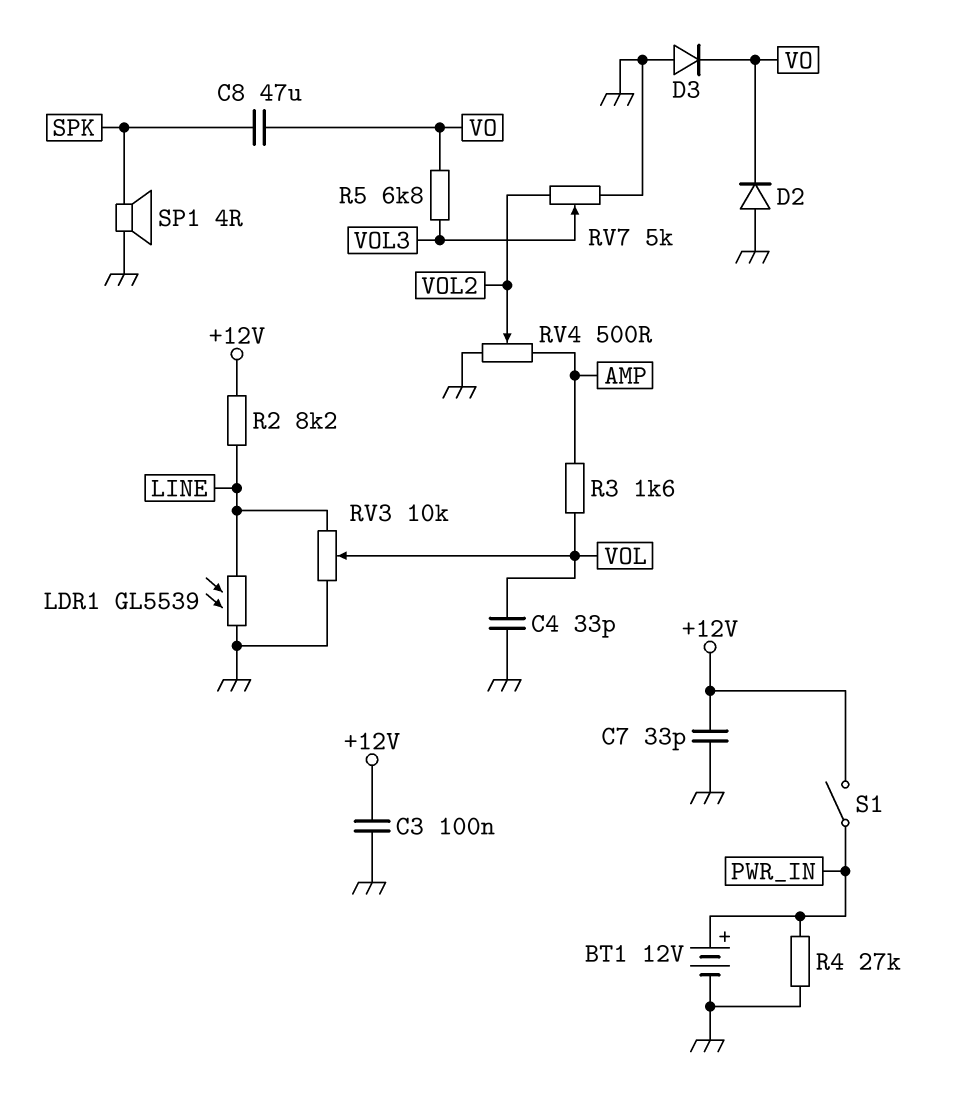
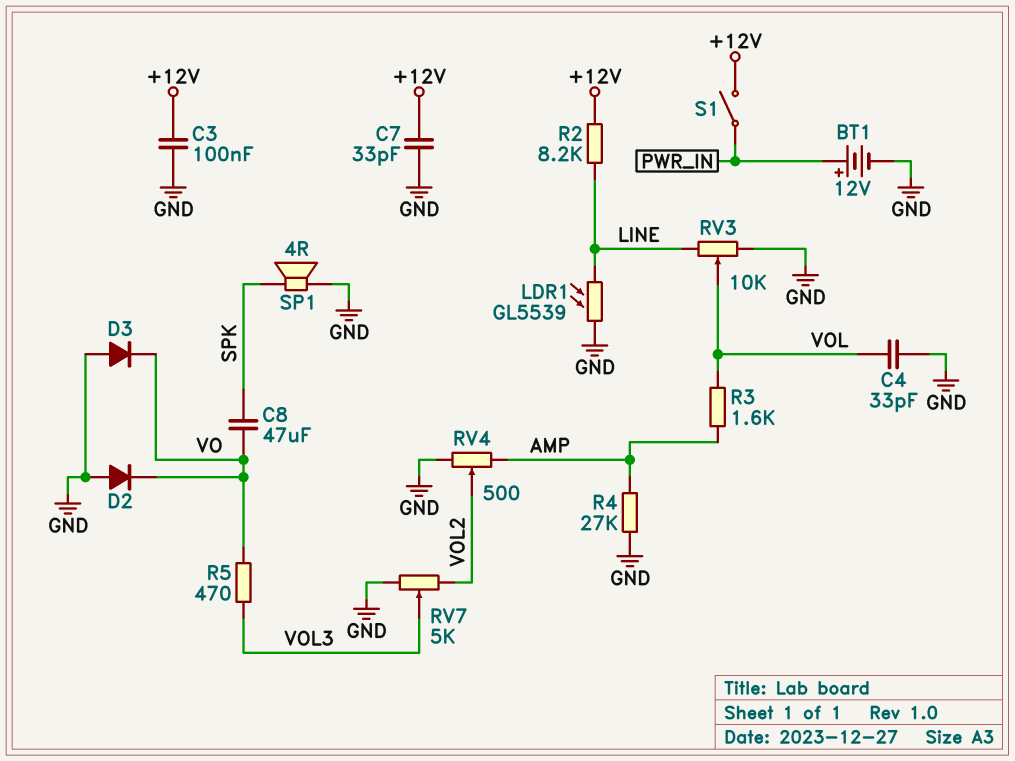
R4: 27k (GND, PWR_IN) -> 27k (AMP, GND)
R5: 6.8k (VO, VOL3) -> 470 (VO, VOL3)

